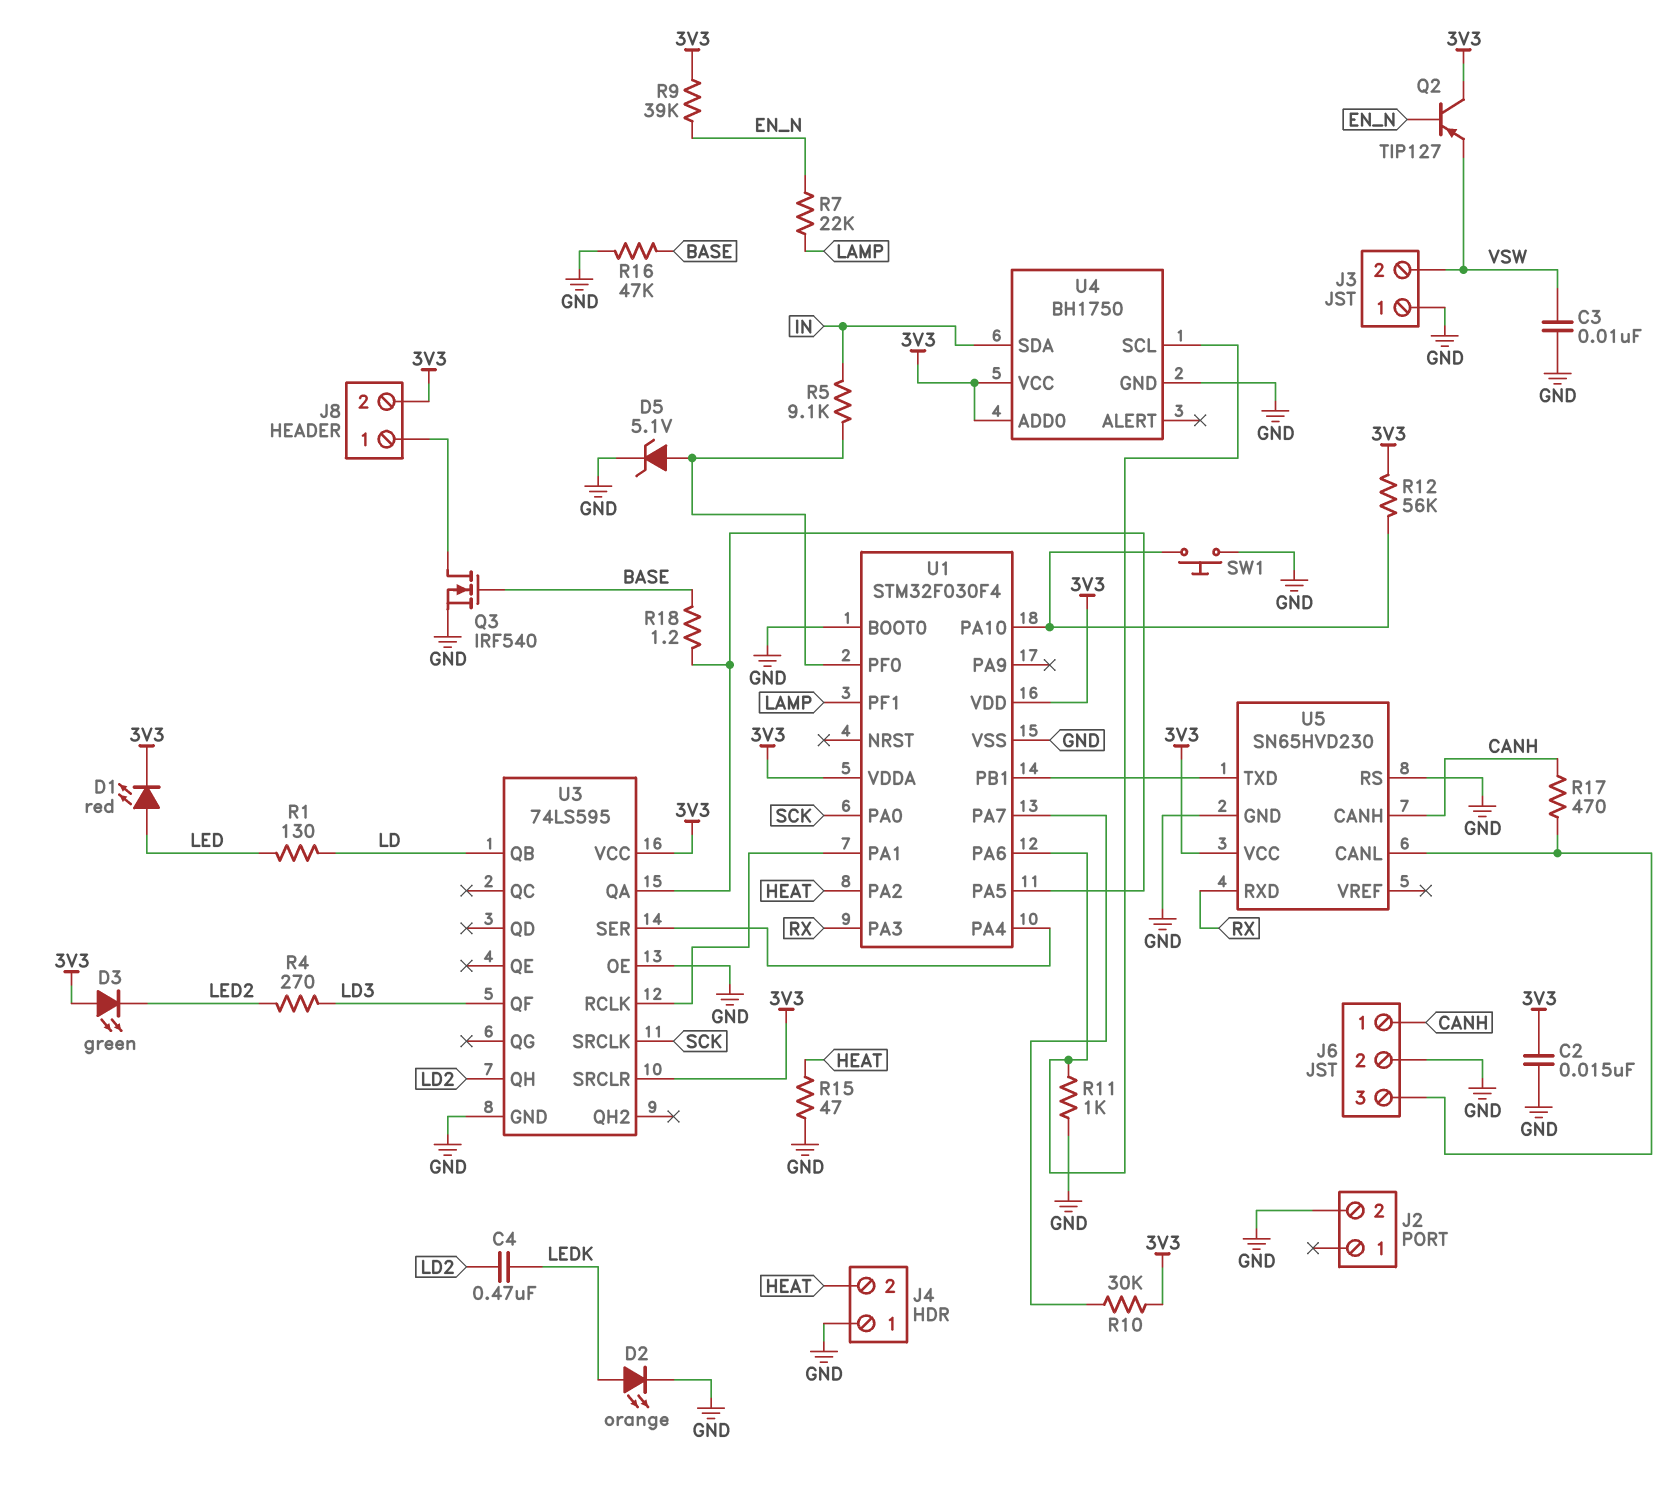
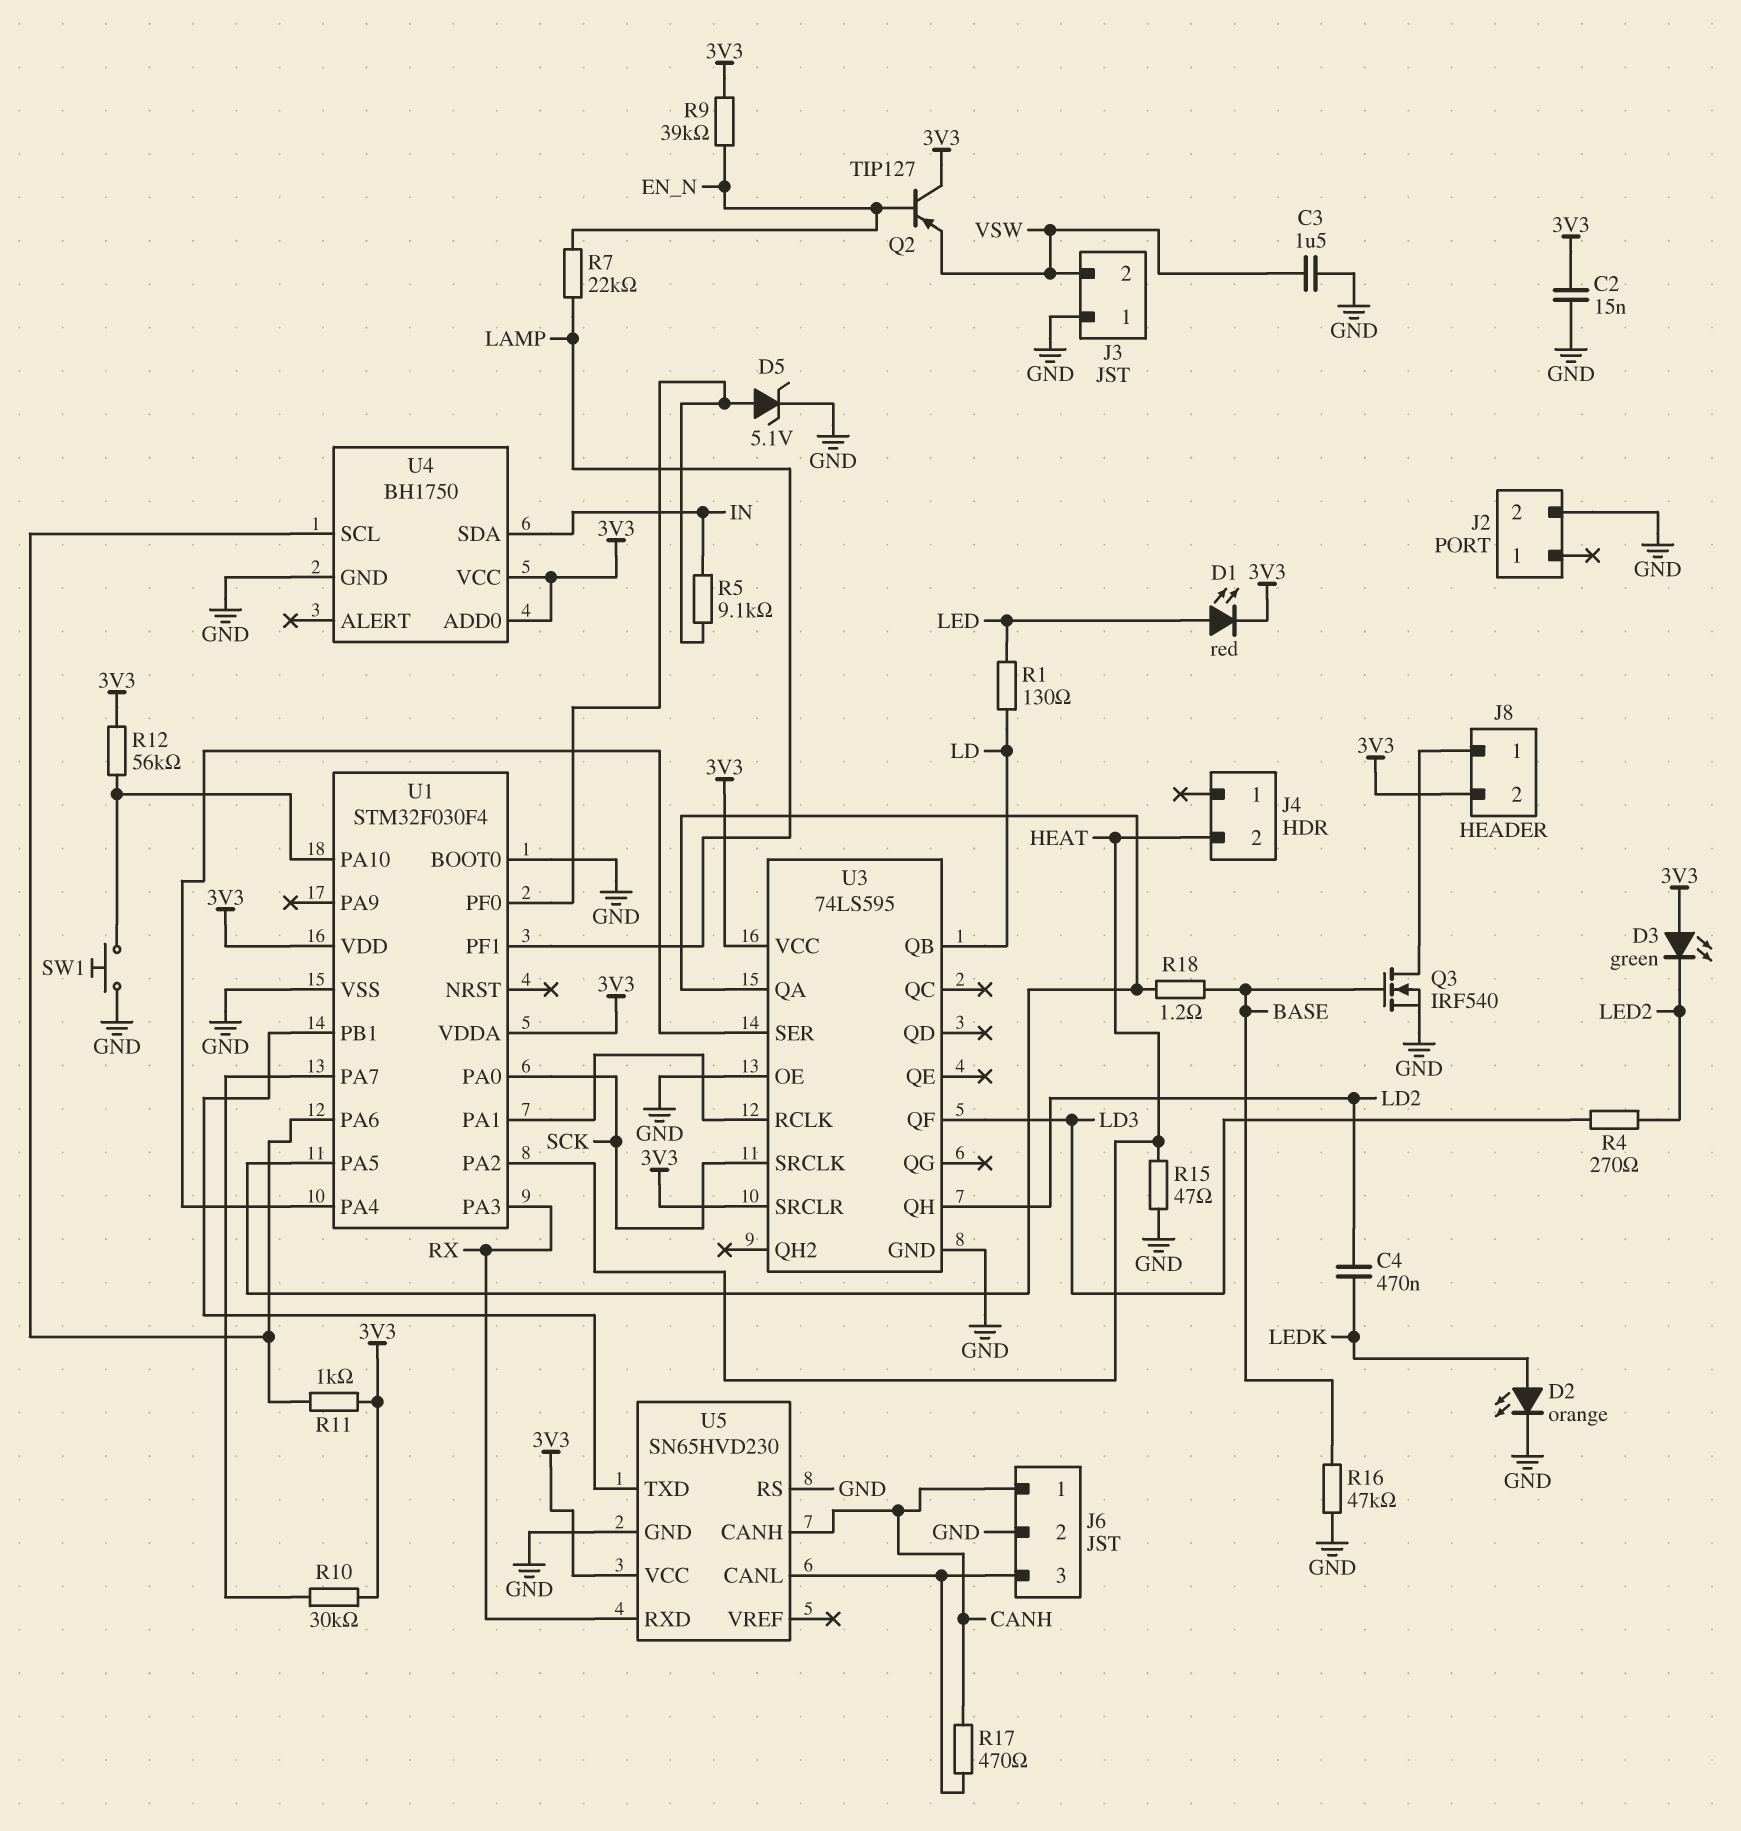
C3: 10nF (GND, VSW) -> 1.5uF (GND, VSW)
J4 pin 1: GND -> none
R11: 1k (GND, U1/PA6) -> 1k (3V3, U1/PA6)

